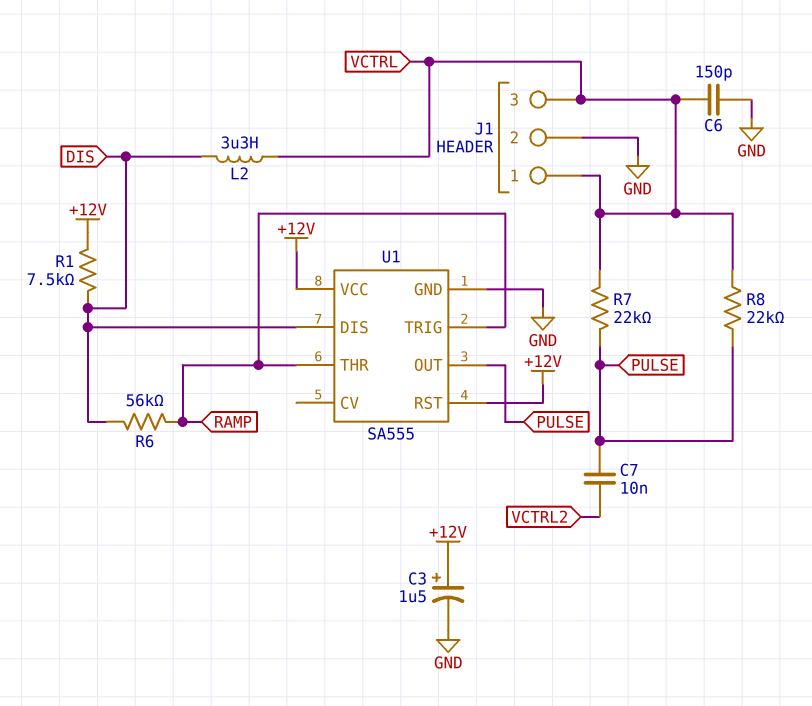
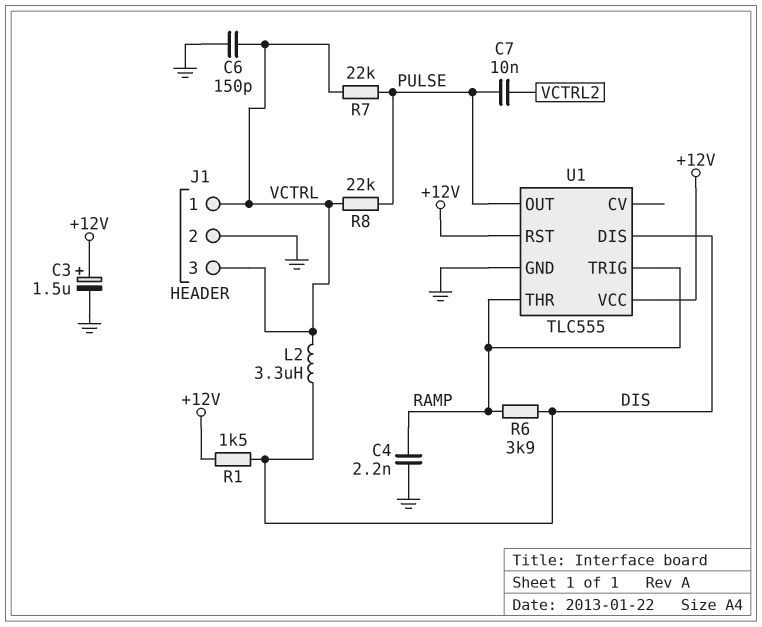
C4: none -> 2.2nF (GND, RAMP)
R1: 7.5k (+12V, DIS) -> 1.5k (+12V, DIS)
R6: 56k (DIS, RAMP) -> 3.9k (DIS, RAMP)
U1: SA555 -> TLC555

